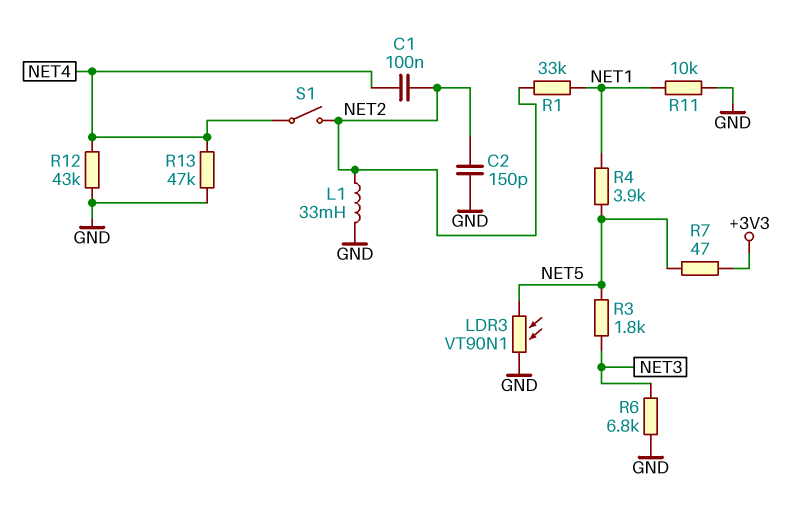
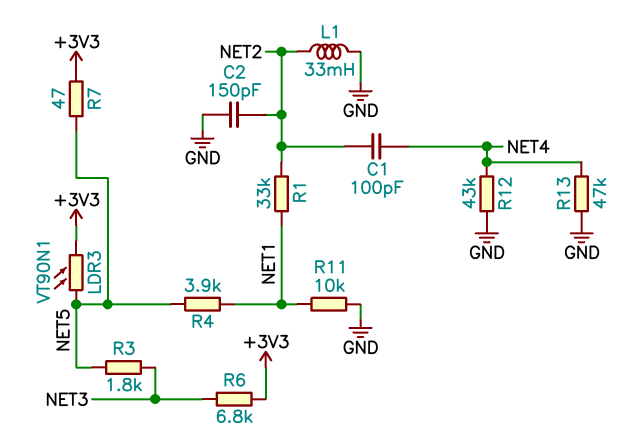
C1: 100nF (NET2, NET4) -> 100pF (NET2, NET4)
LDR3: VT90N1 (GND, NET5) -> VT90N1 (+3V3, NET5)
R6: 6.8k (GND, NET3) -> 6.8k (+3V3, NET3)
S1: switch (NET2, NET4) -> none

